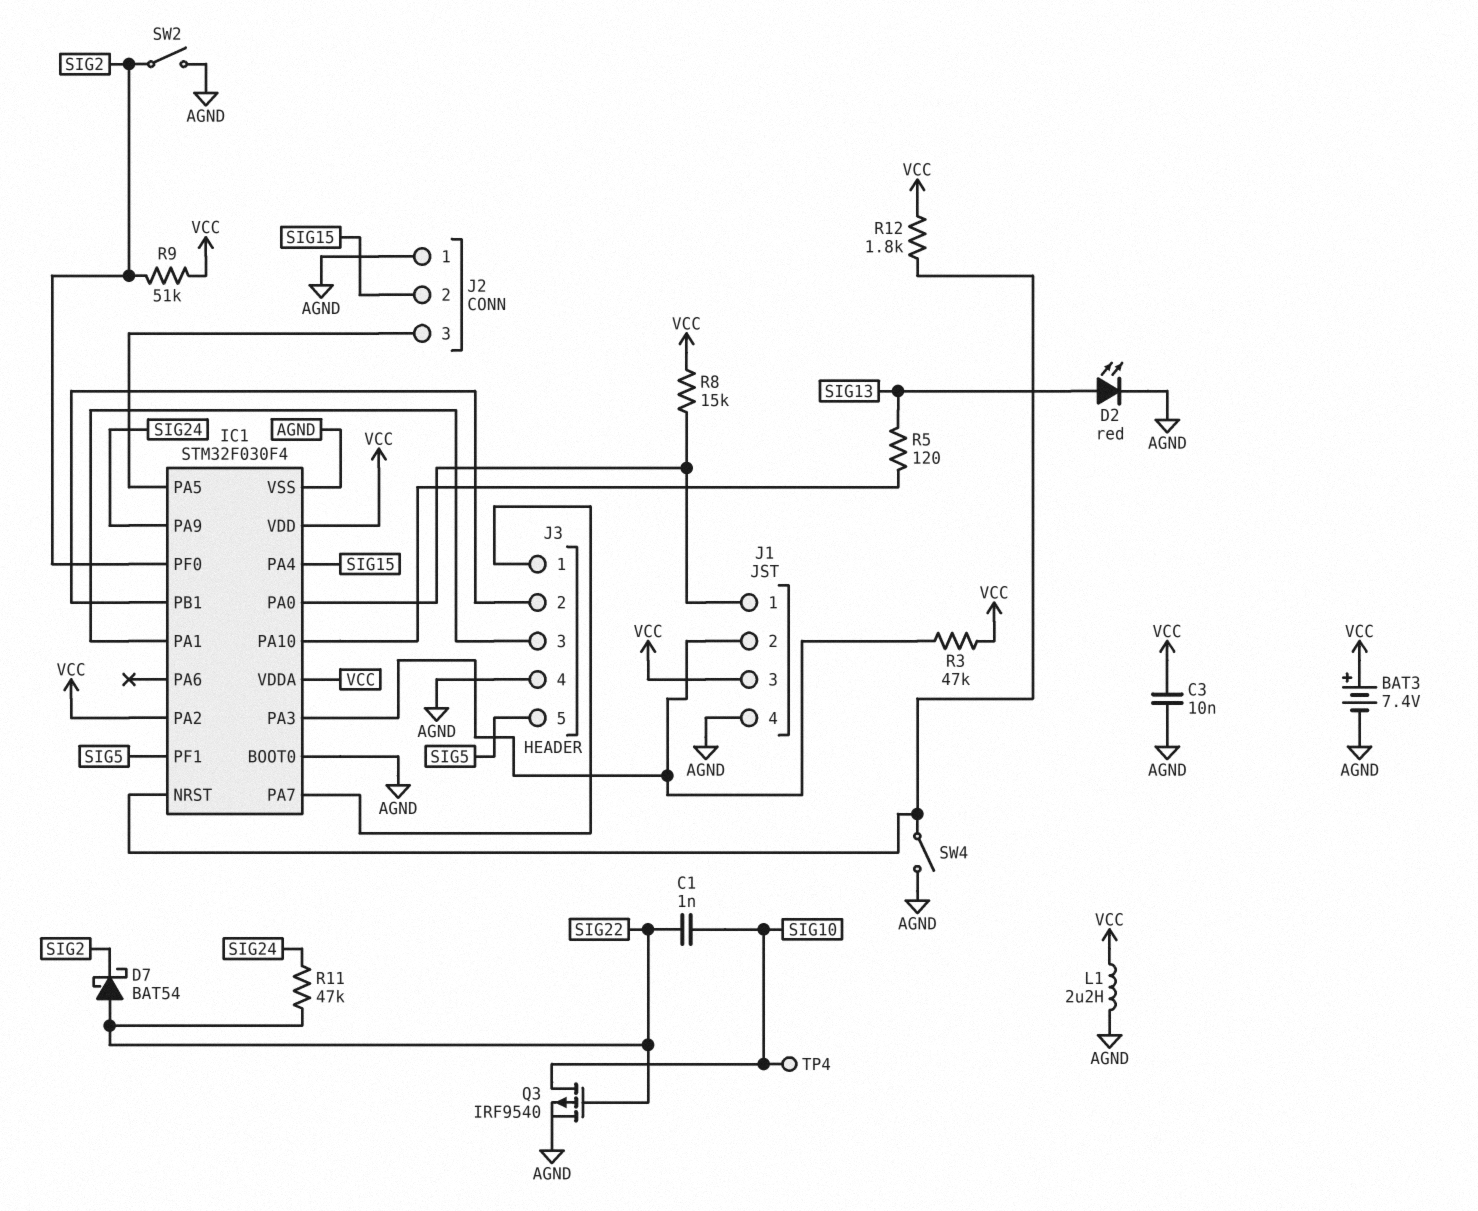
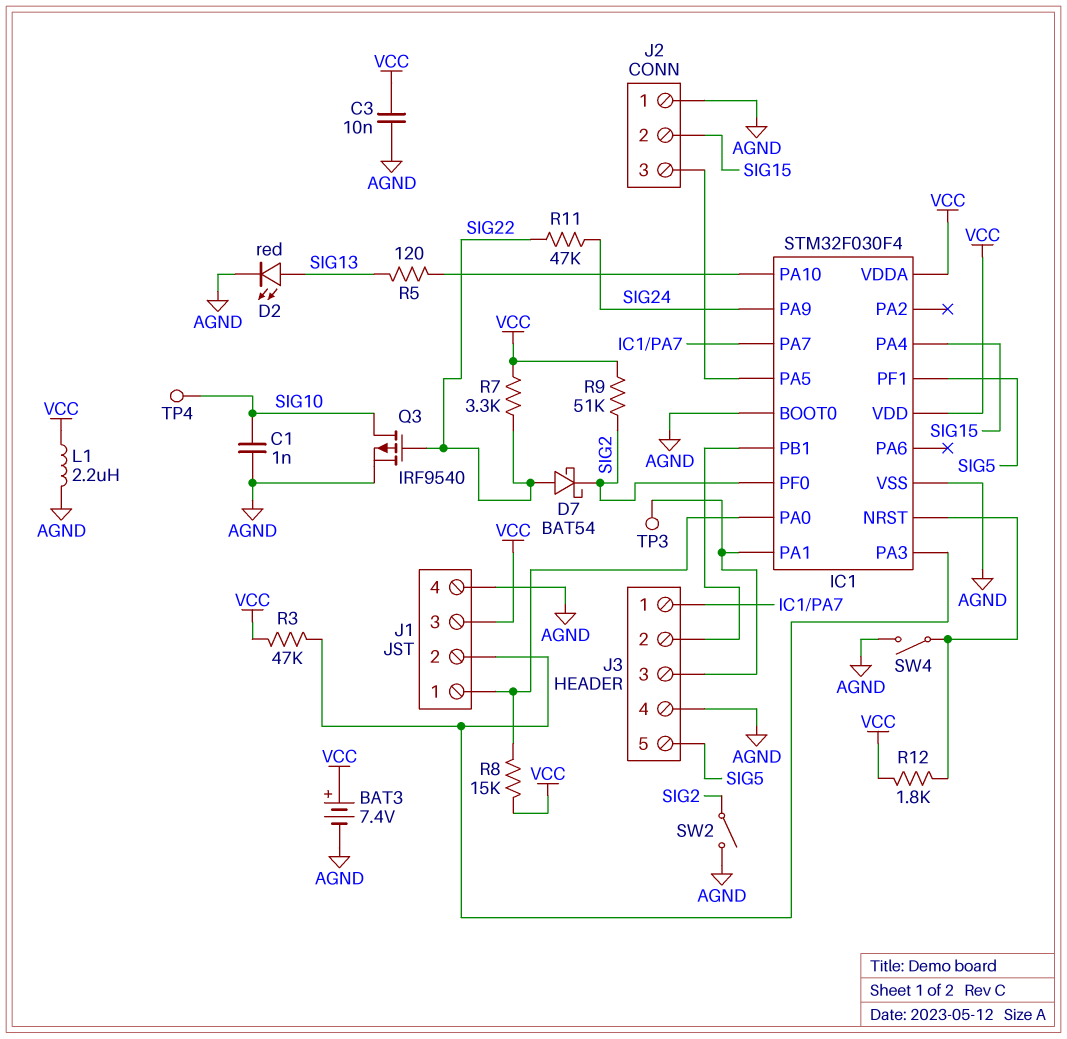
C1: 1nF (SIG10, SIG22) -> 1nF (AGND, SIG10)
IC1 pin PA2: VCC -> none
R7: none -> 3.3k (SIG22, VCC)
TP3: none -> test point (IC1/PA1)

